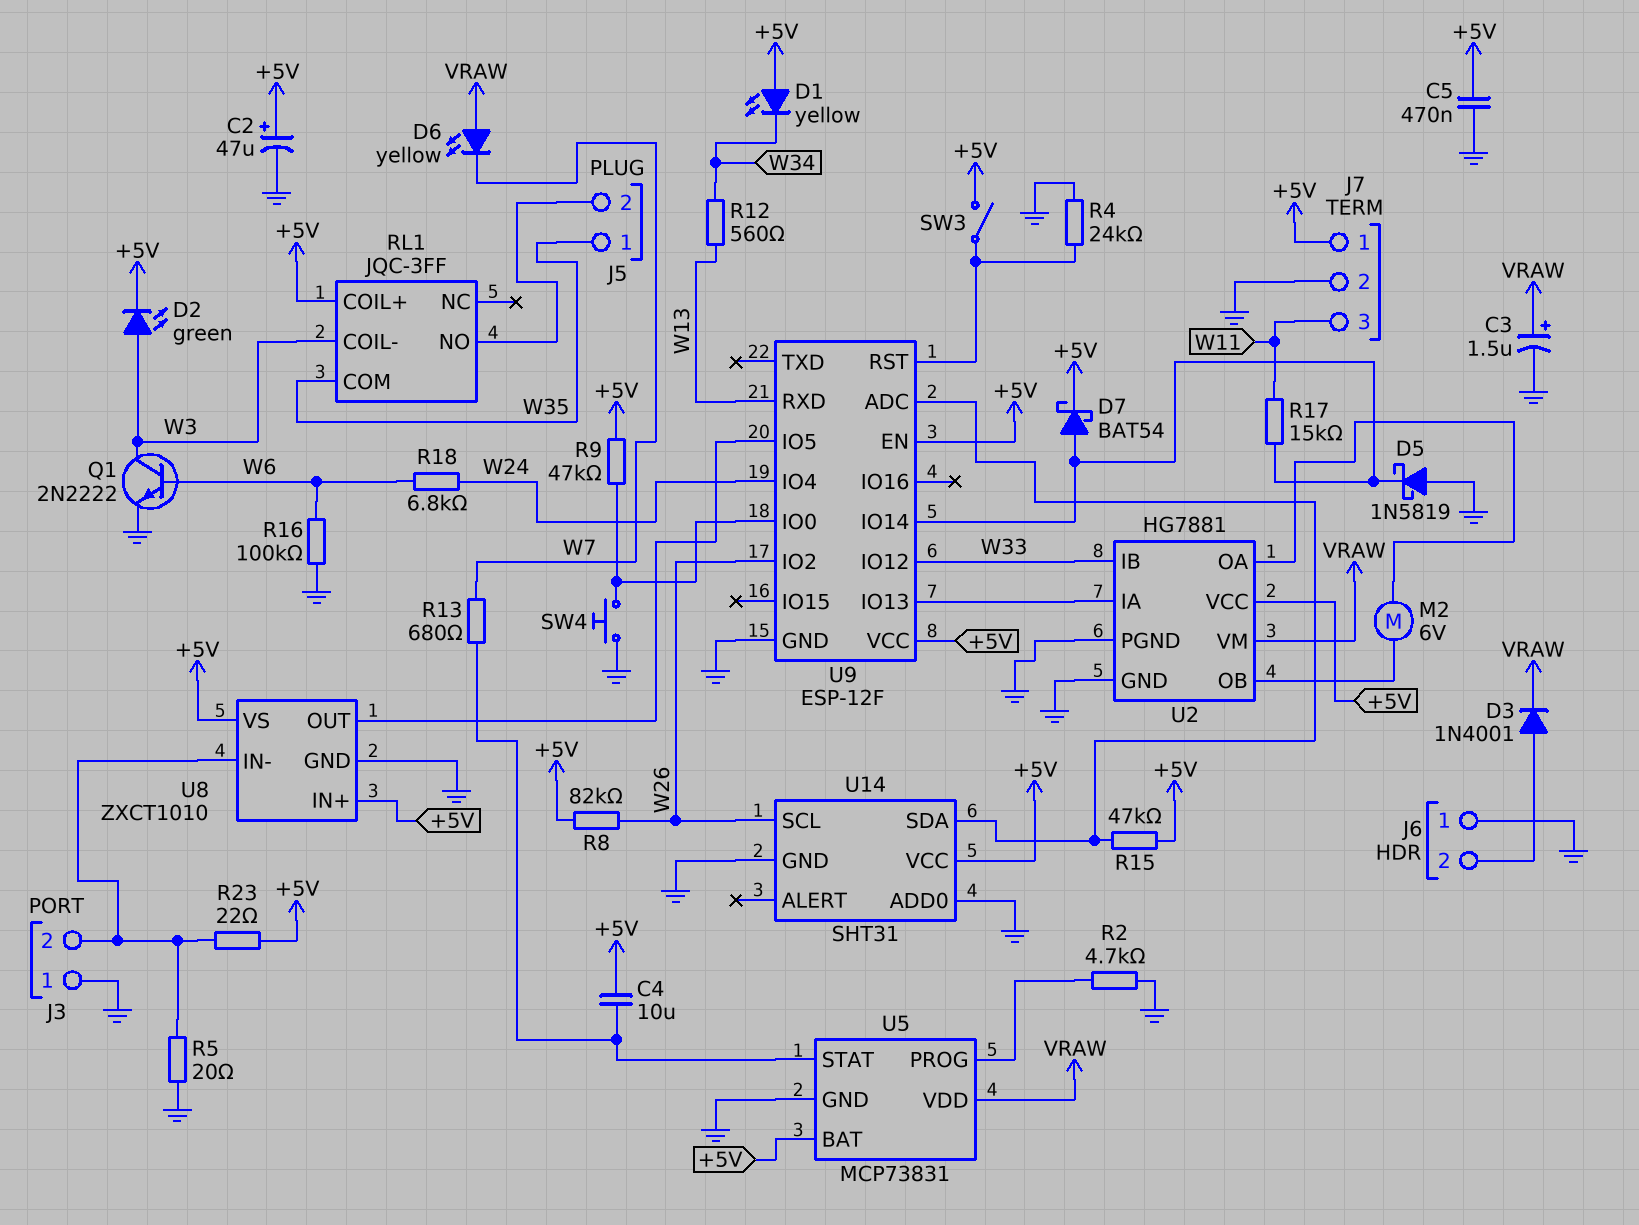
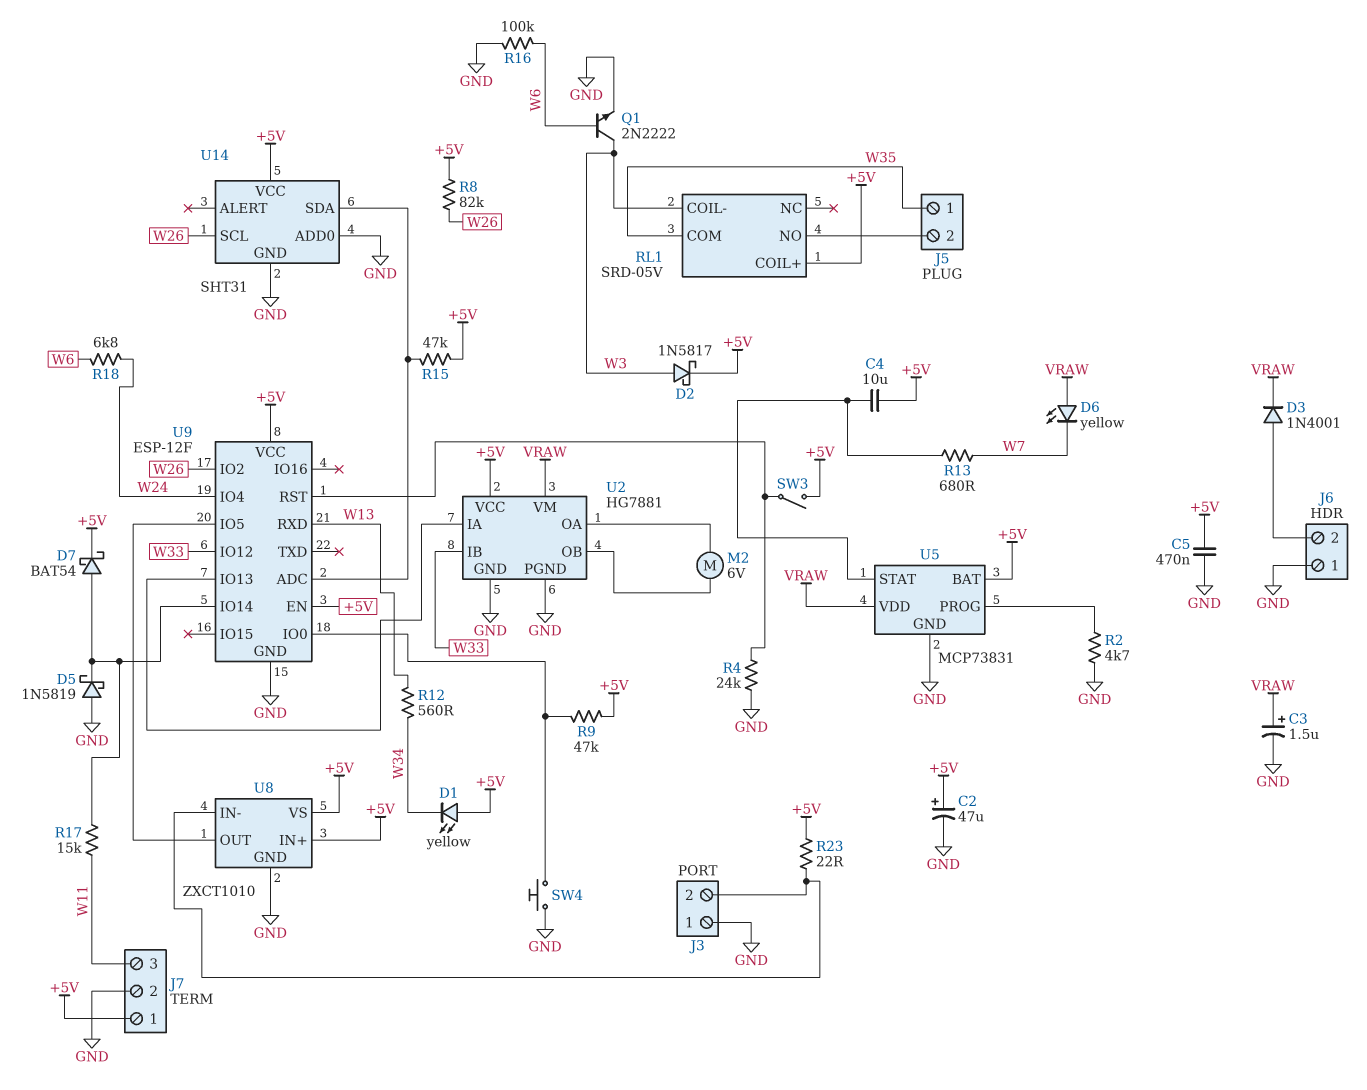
D2: LED green (A W3, K +5V) -> schottky 1N5817 (A W3, K +5V)
R5: 20 (GND, J3/2) -> none
RL1: JQC-3FF -> SRD-05V

